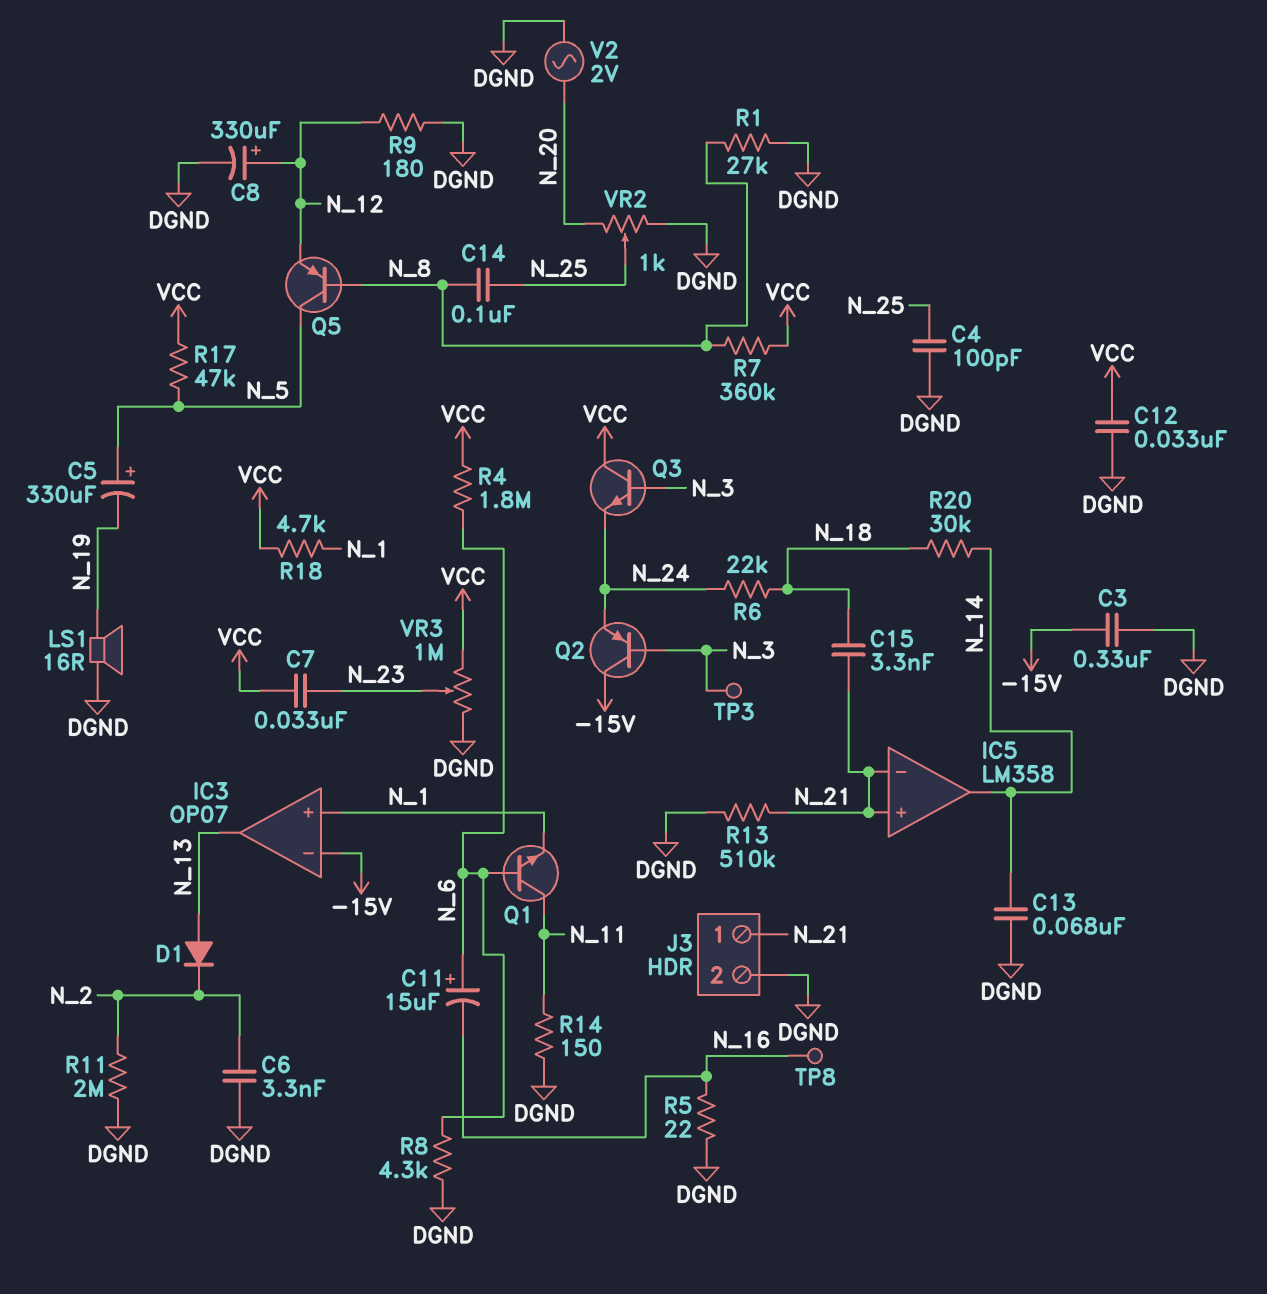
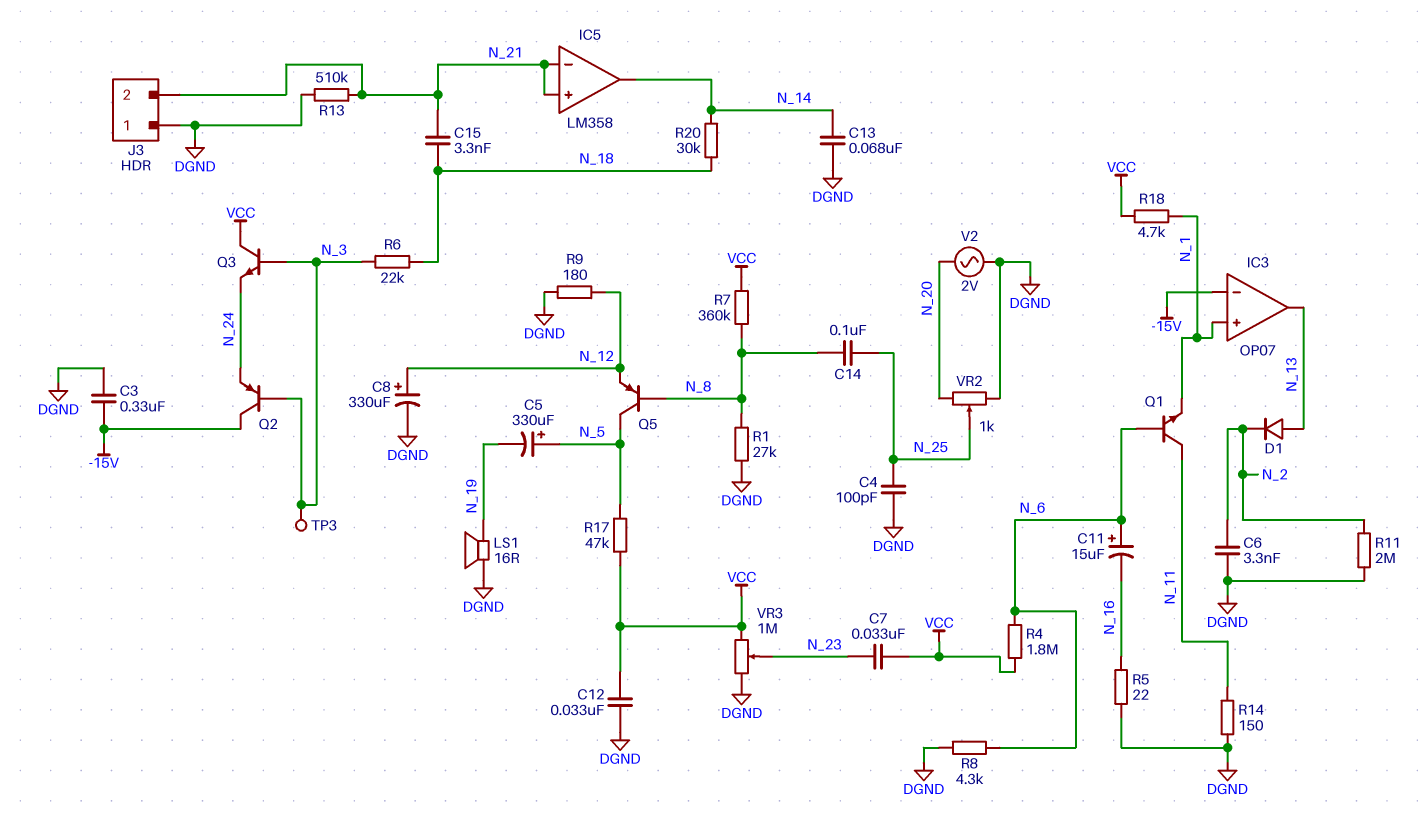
J3 pin 1: N_21 -> DGND
J3 pin 2: DGND -> N_21
R6: 22k (N_18, N_24) -> 22k (N_3, N_18)
TP8: test point (N_16) -> none

